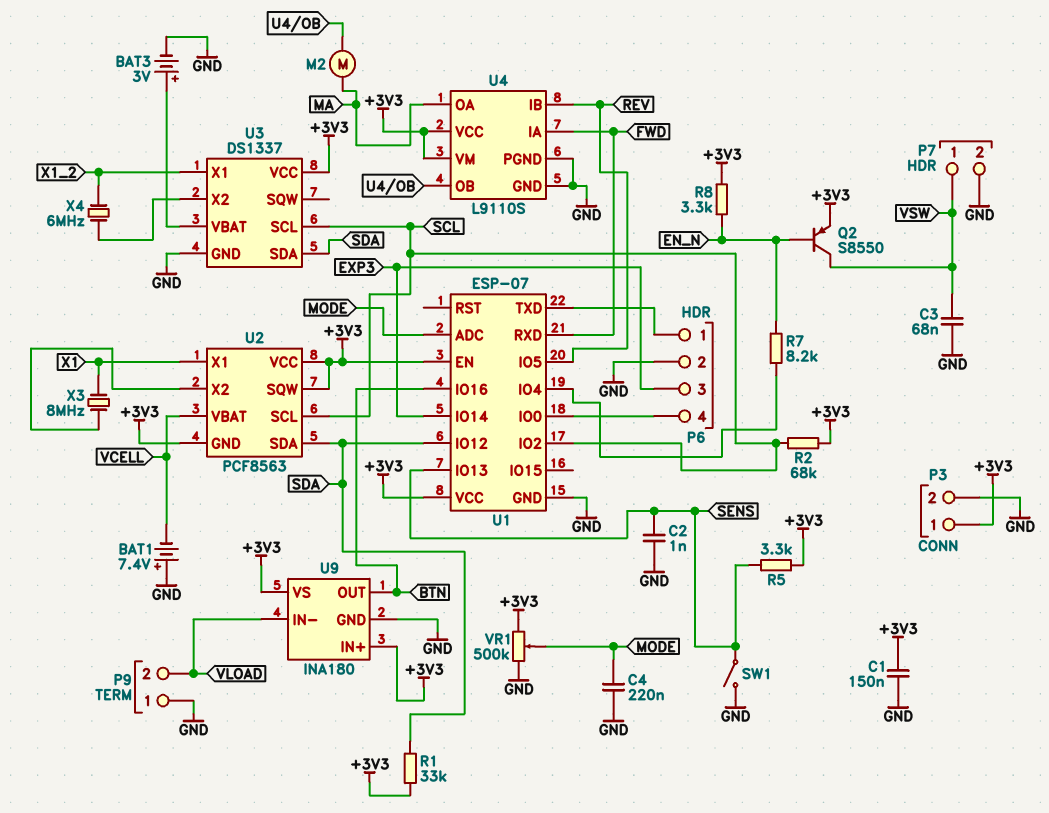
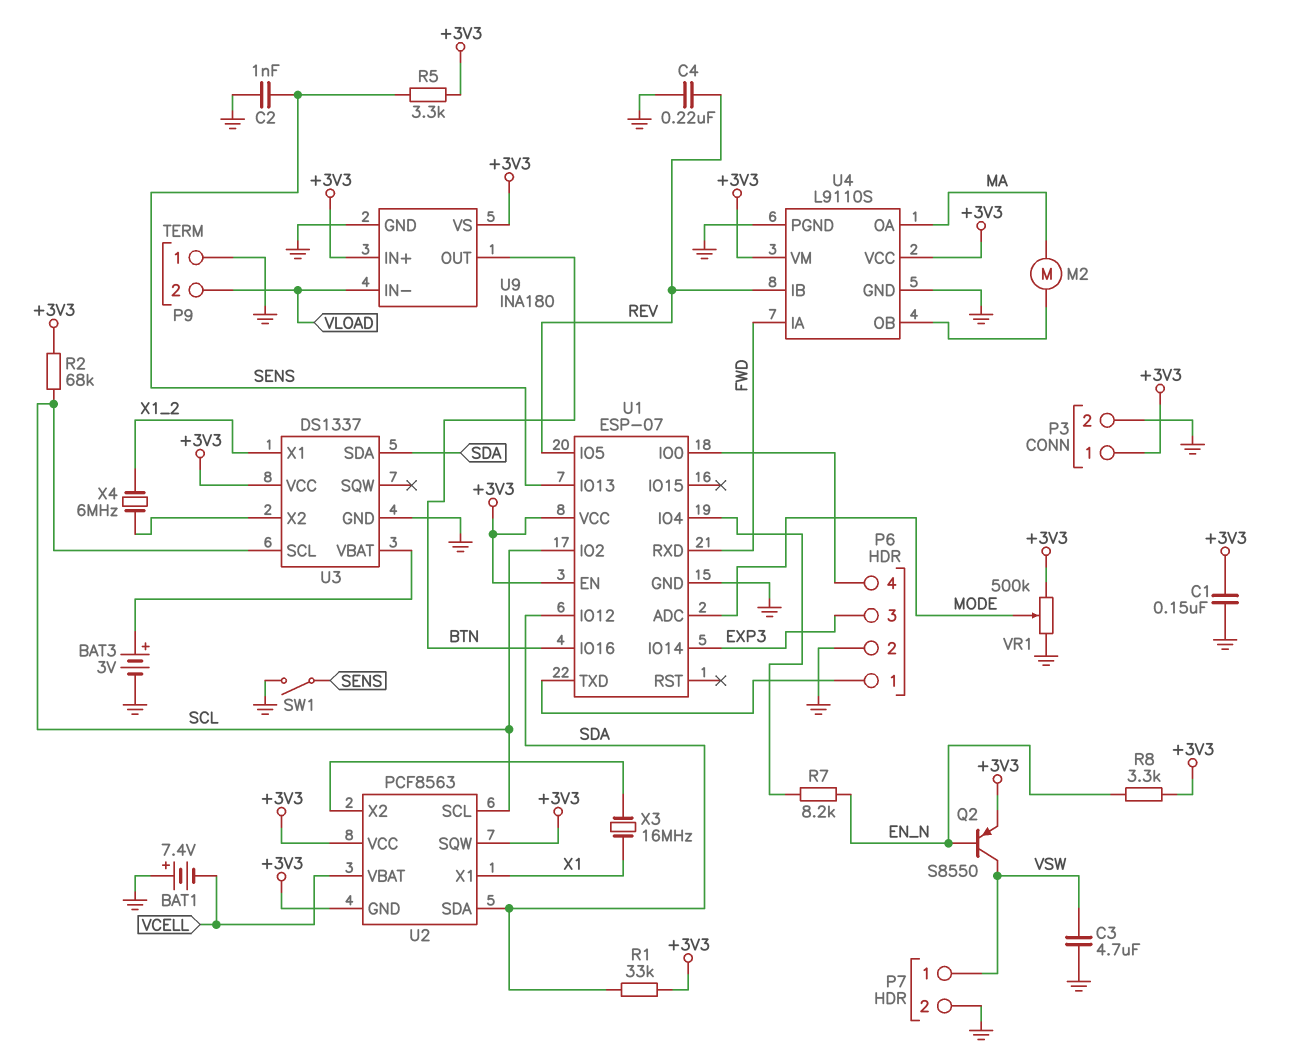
C3: 68nF (GND, VSW) -> 4.7uF (GND, VSW)
C4: 220nF (GND, MODE) -> 220nF (GND, REV)
X3: 8MHz (U2/X2, X1) -> 16MHz (U2/X2, X1)

